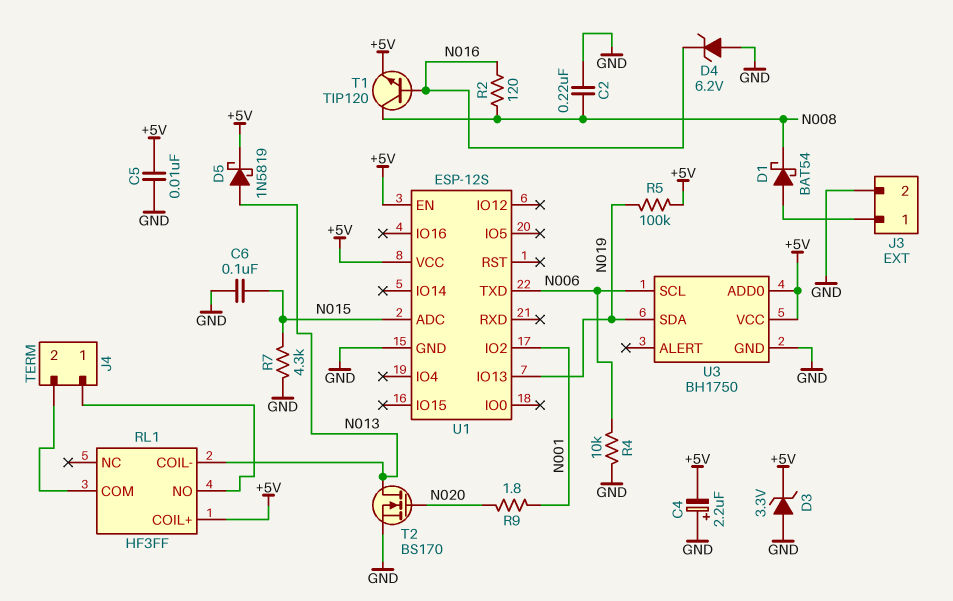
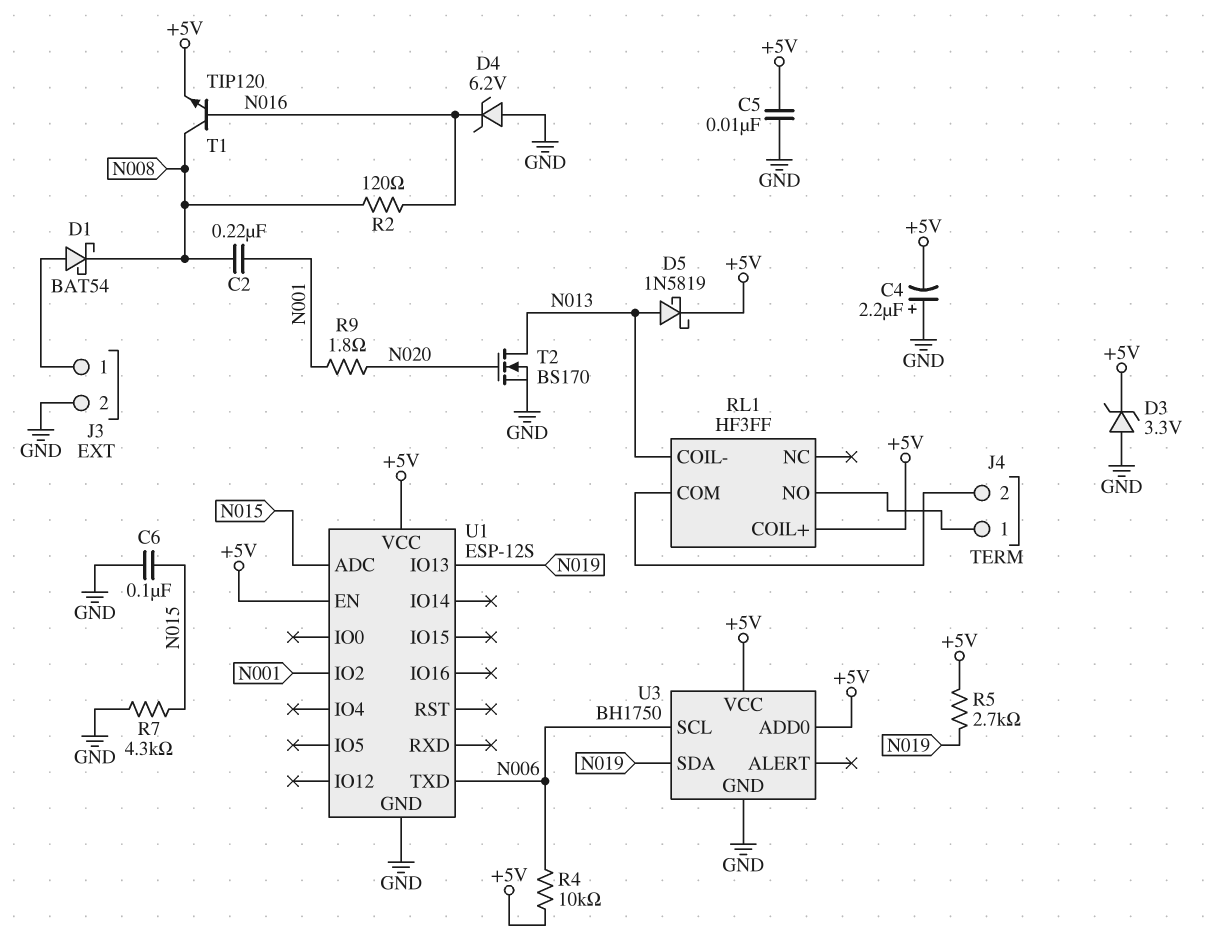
C2: 220nF (GND, N008) -> 220nF (N001, N008)
R4: 10k (GND, N006) -> 10k (+5V, N006)
R5: 100k (+5V, N019) -> 2.7k (+5V, N019)

